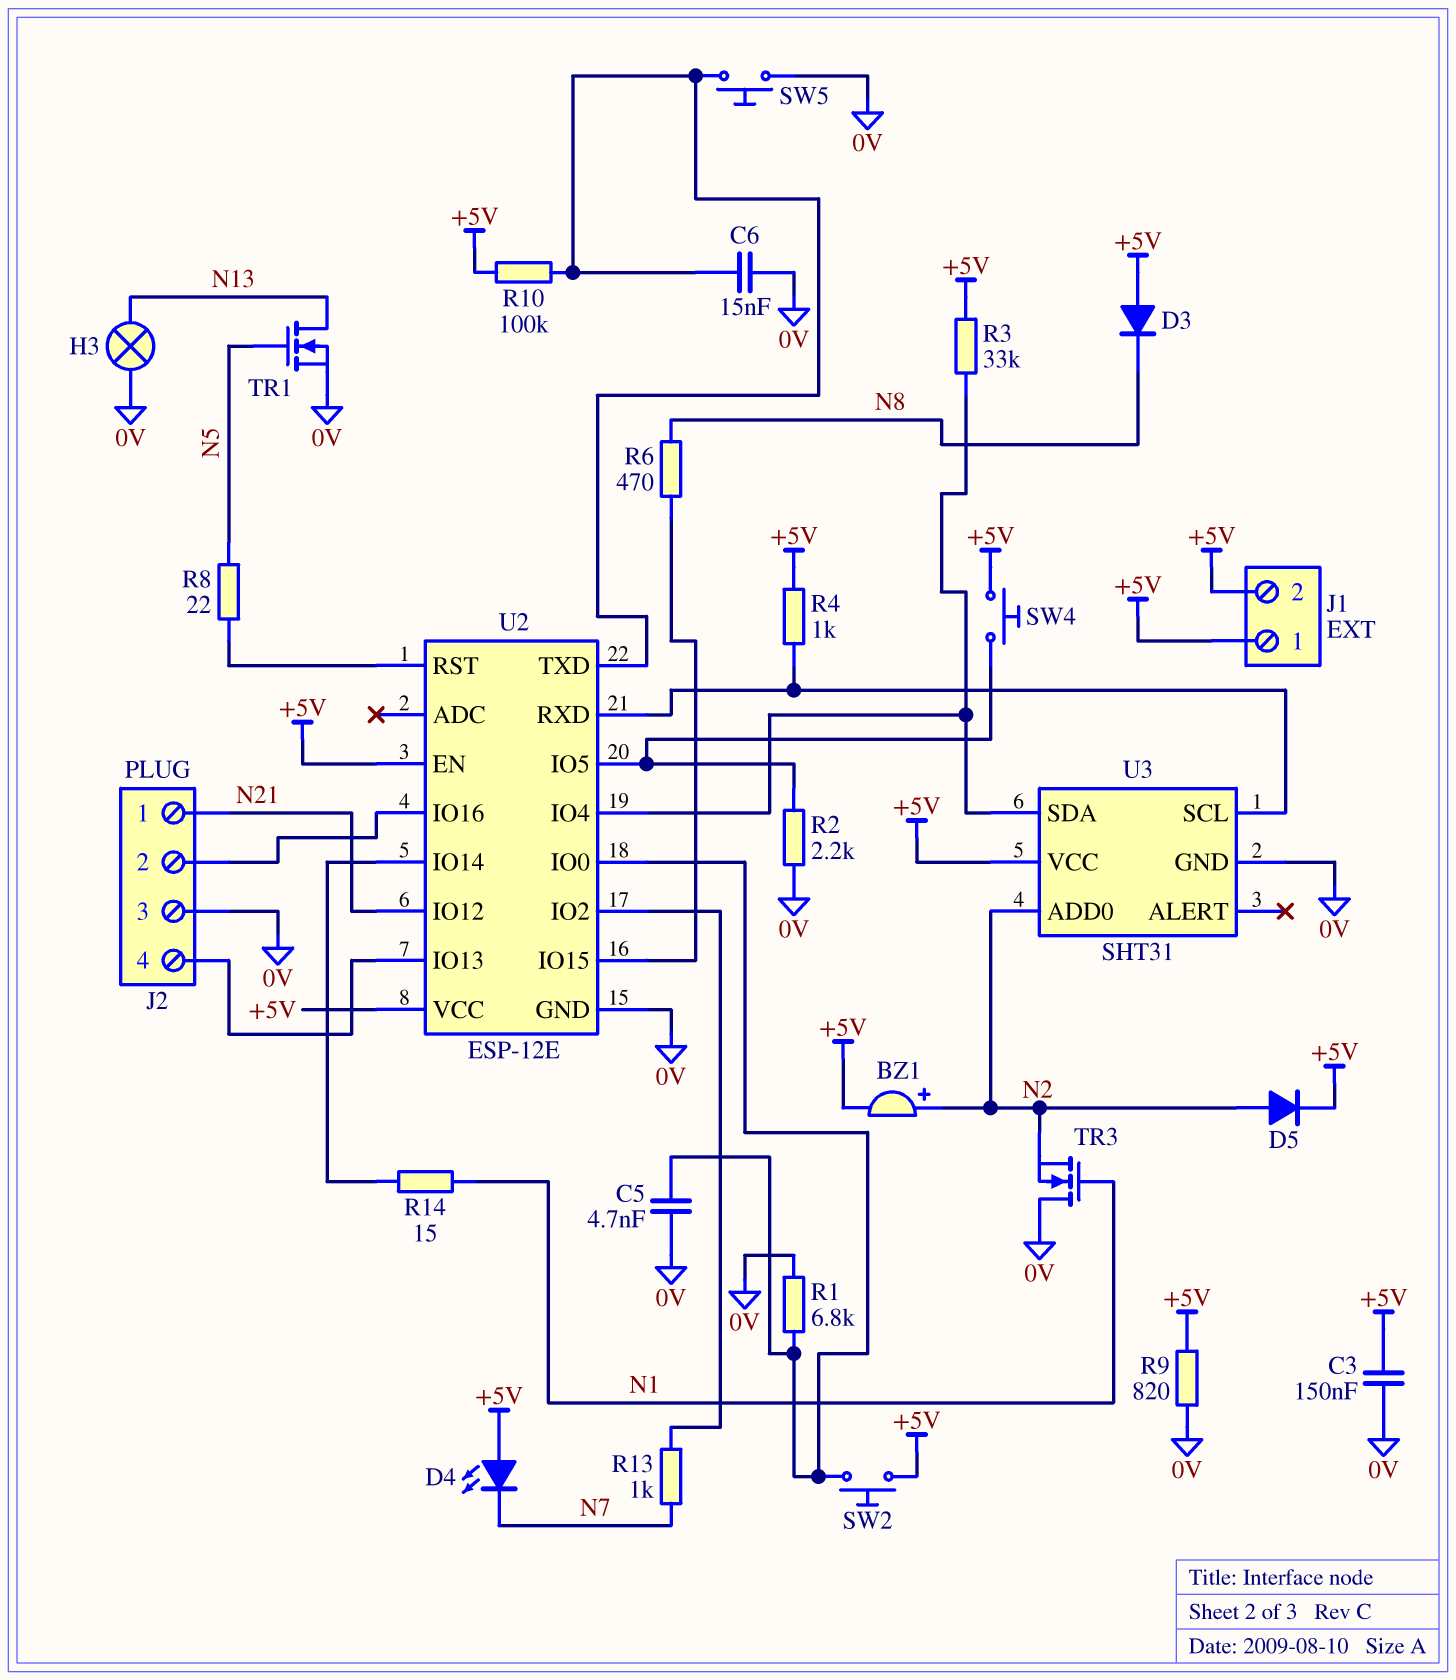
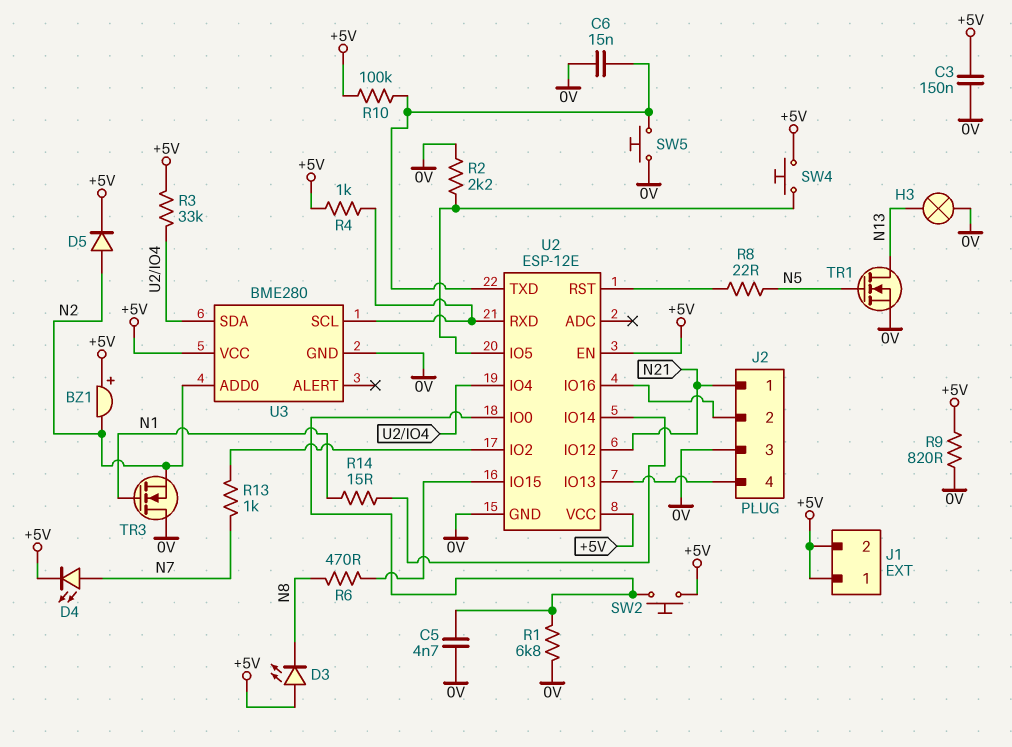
BZ1: buzzer (plus N2, minus +5V) -> buzzer (plus +5V, minus N2)
D3: diode (A +5V, K N8) -> LED (A +5V, K N8)
D4: LED (A +5V, K N7) -> LED (A N7, K +5V)
U3: SHT31 -> BME280

